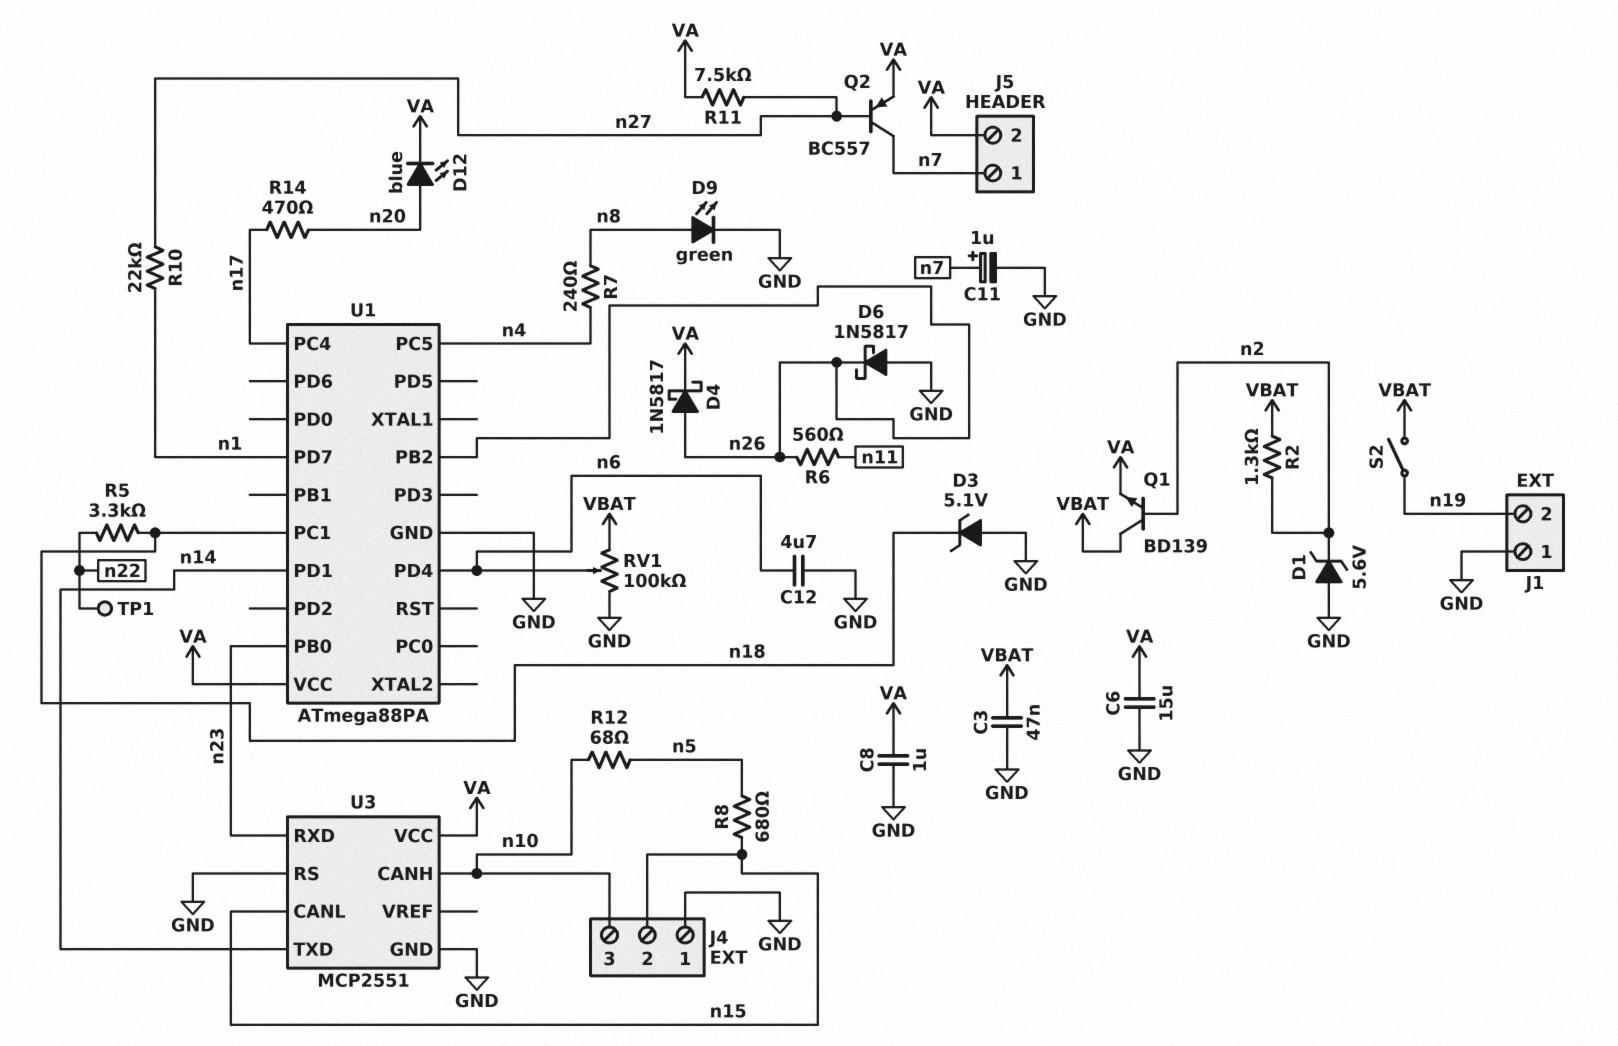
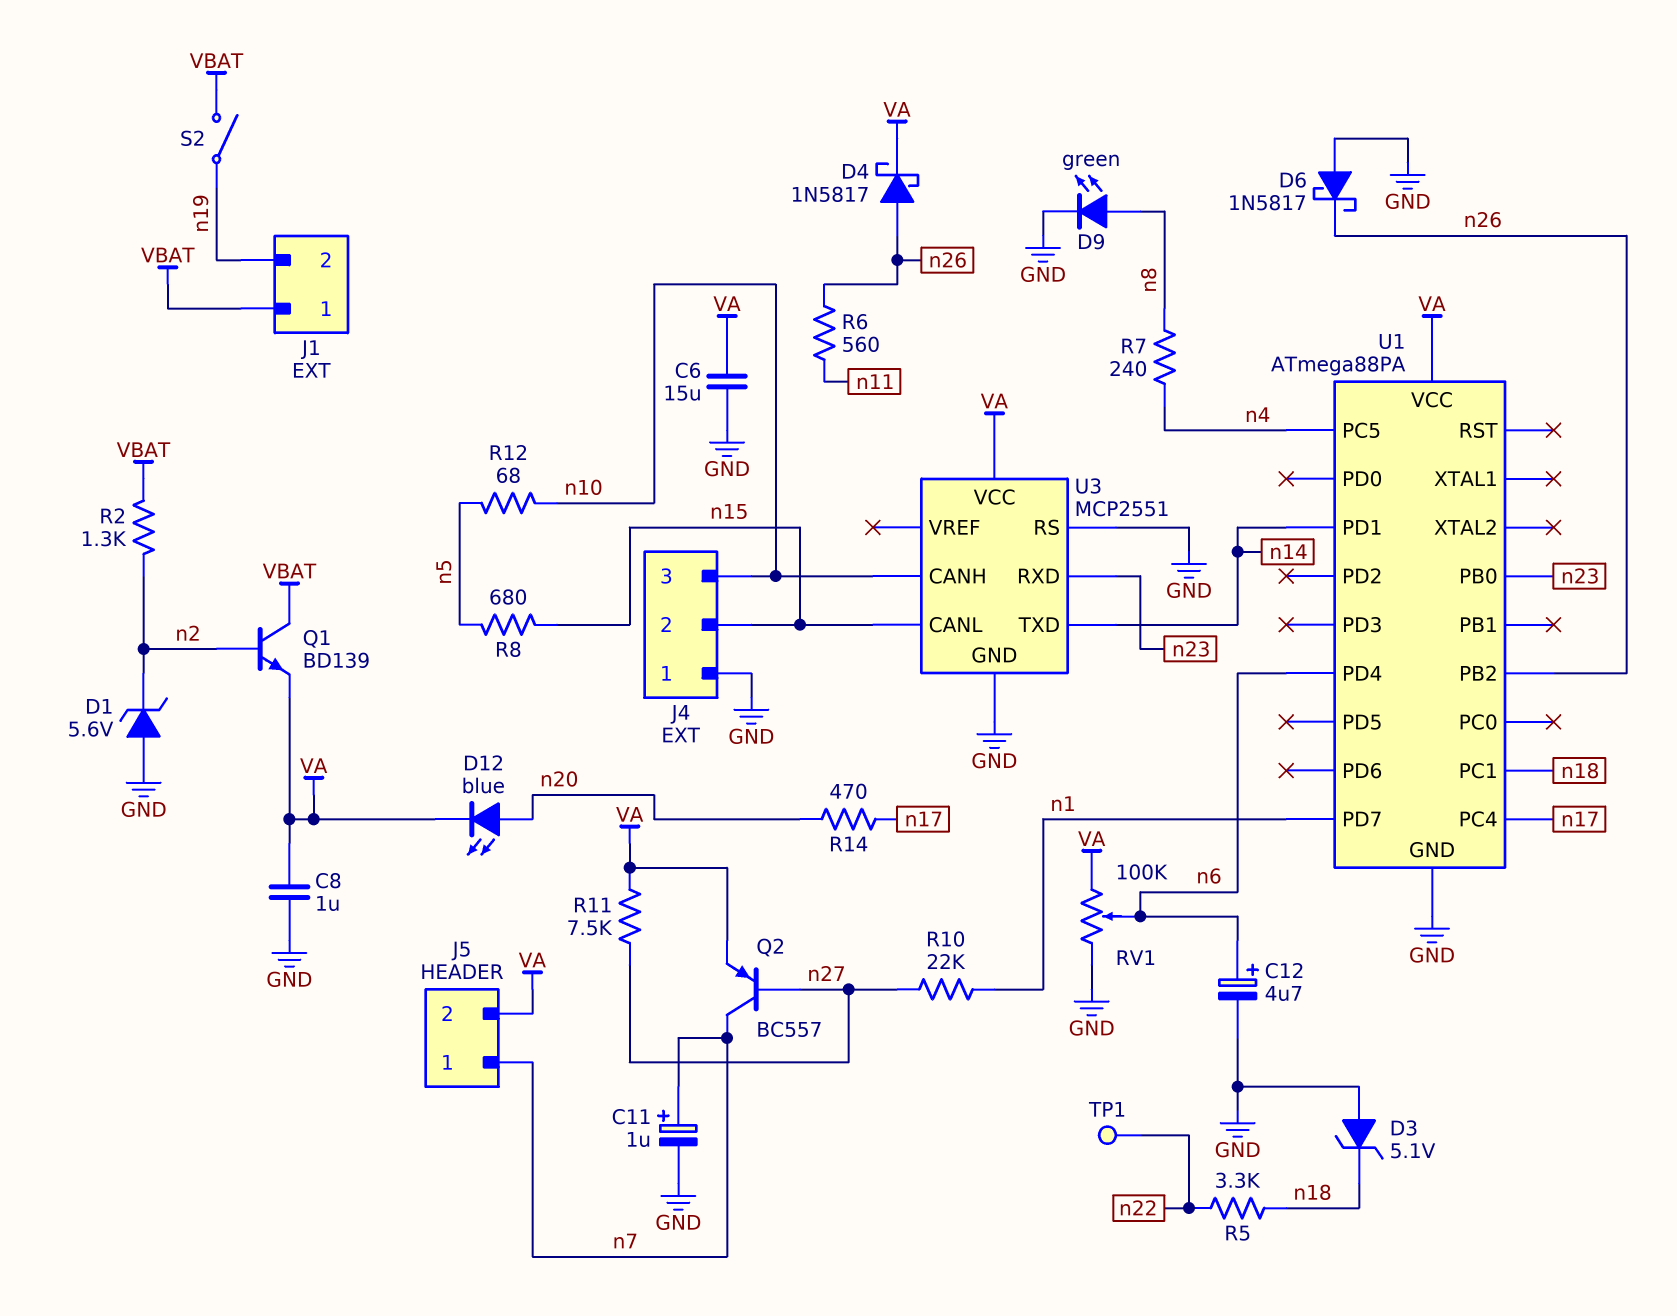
C3: 47nF (GND, VBAT) -> none
C12: 4.7uF (GND, n6) -> 4.7uF (plus n6, minus GND)
J1 pin 1: GND -> VBAT
RV1: 100k (GND, VBAT, wiper n6) -> 100k (GND, VA, wiper n6)

